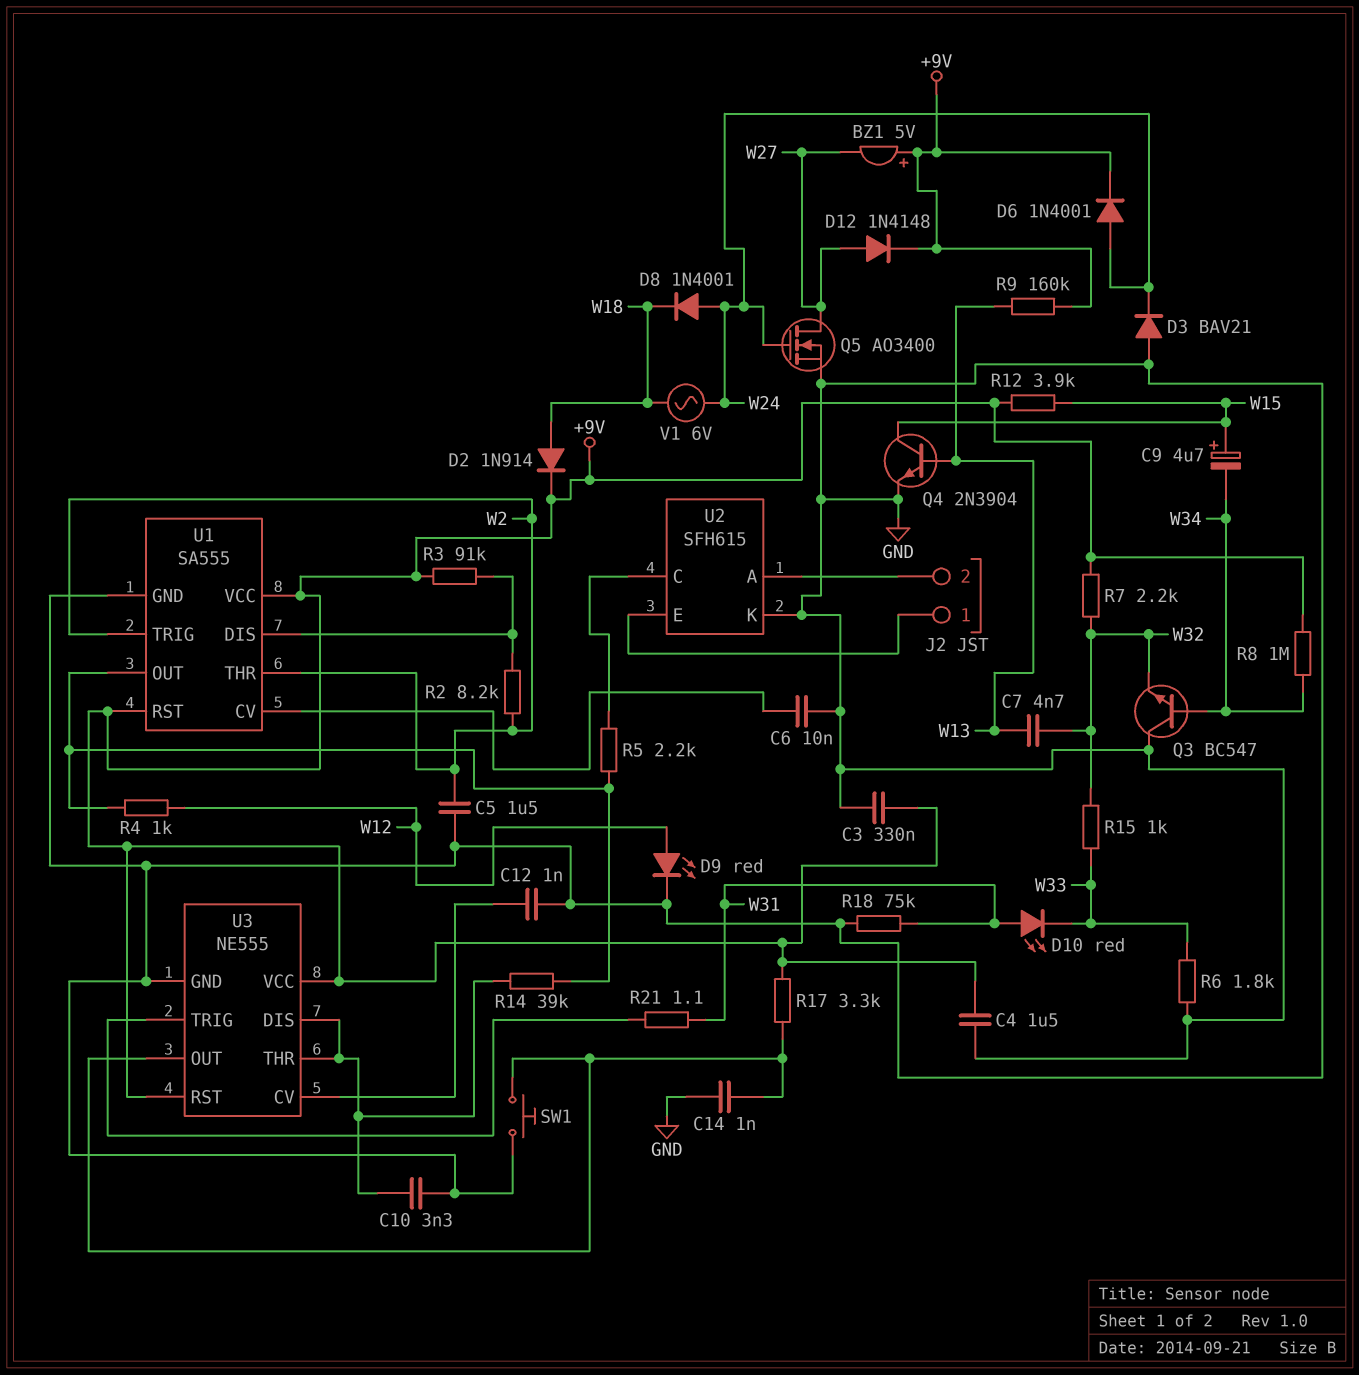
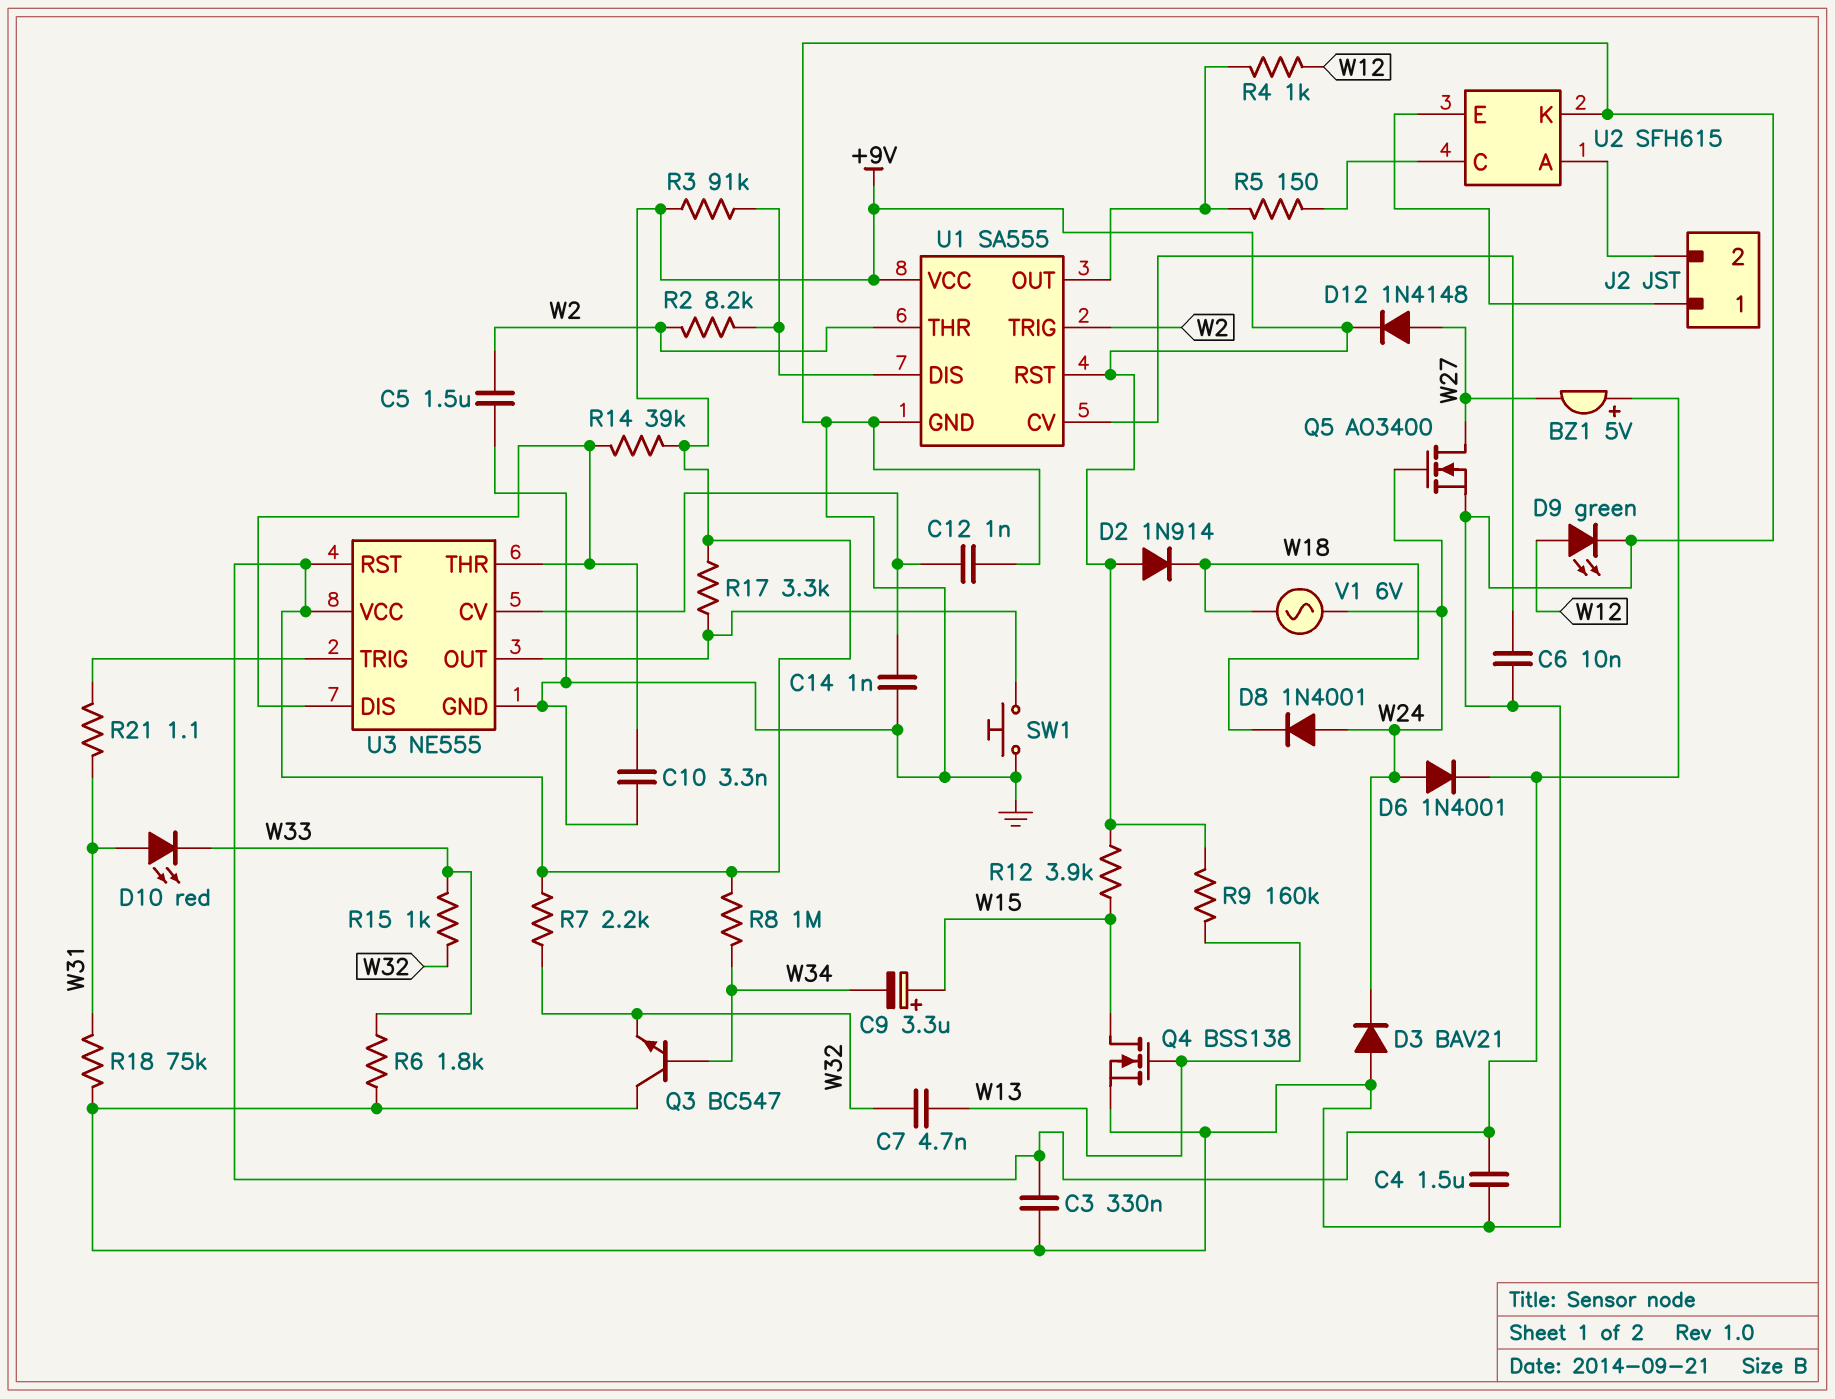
C9: 4.7uF (plus W15, minus W34) -> 3.3uF (plus W15, minus W34)
C14: 1nF (GND, U3/OUT) -> 1nF (GND, U3/CV)
D2: diode 1N914 (A W18, K +9V) -> diode 1N914 (A +9V, K W18)
D9: LED red (A W12, K GND) -> LED green (A W12, K GND)
Q4: NPN 2N3904 (B W13, C W15, E GND) -> NMOS BSS138 (G W13, D W15, S GND)
R5: 2.2k (U1/OUT, U2/C) -> 150 (U1/OUT, U2/C)
R14: 39k (U1/OUT, U3/DIS) -> 39k (+9V, U3/DIS)

